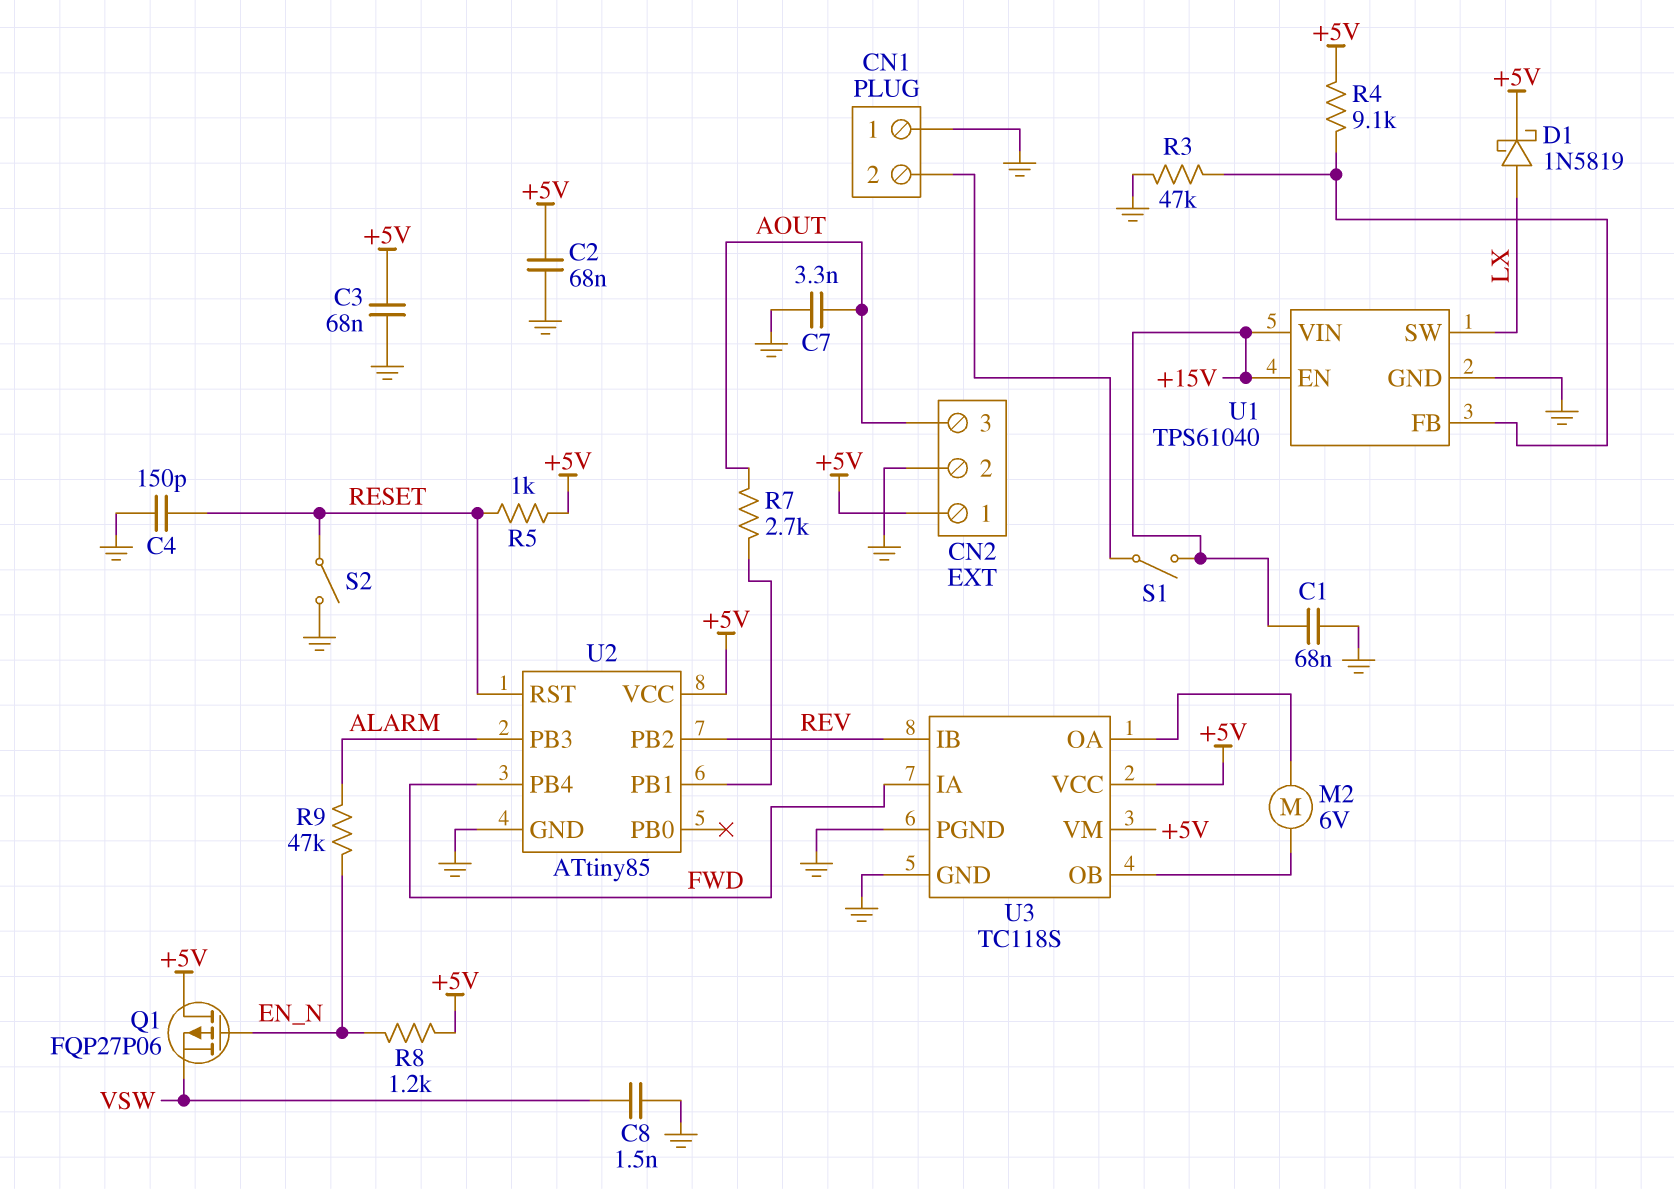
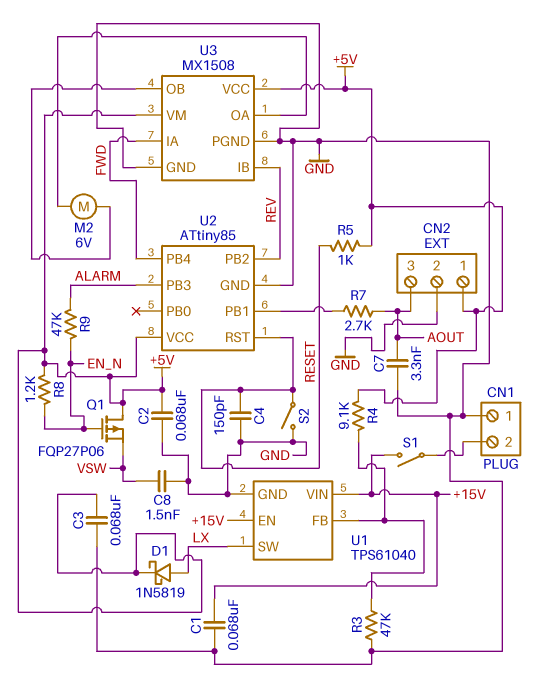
U3: TC118S -> MX1508

